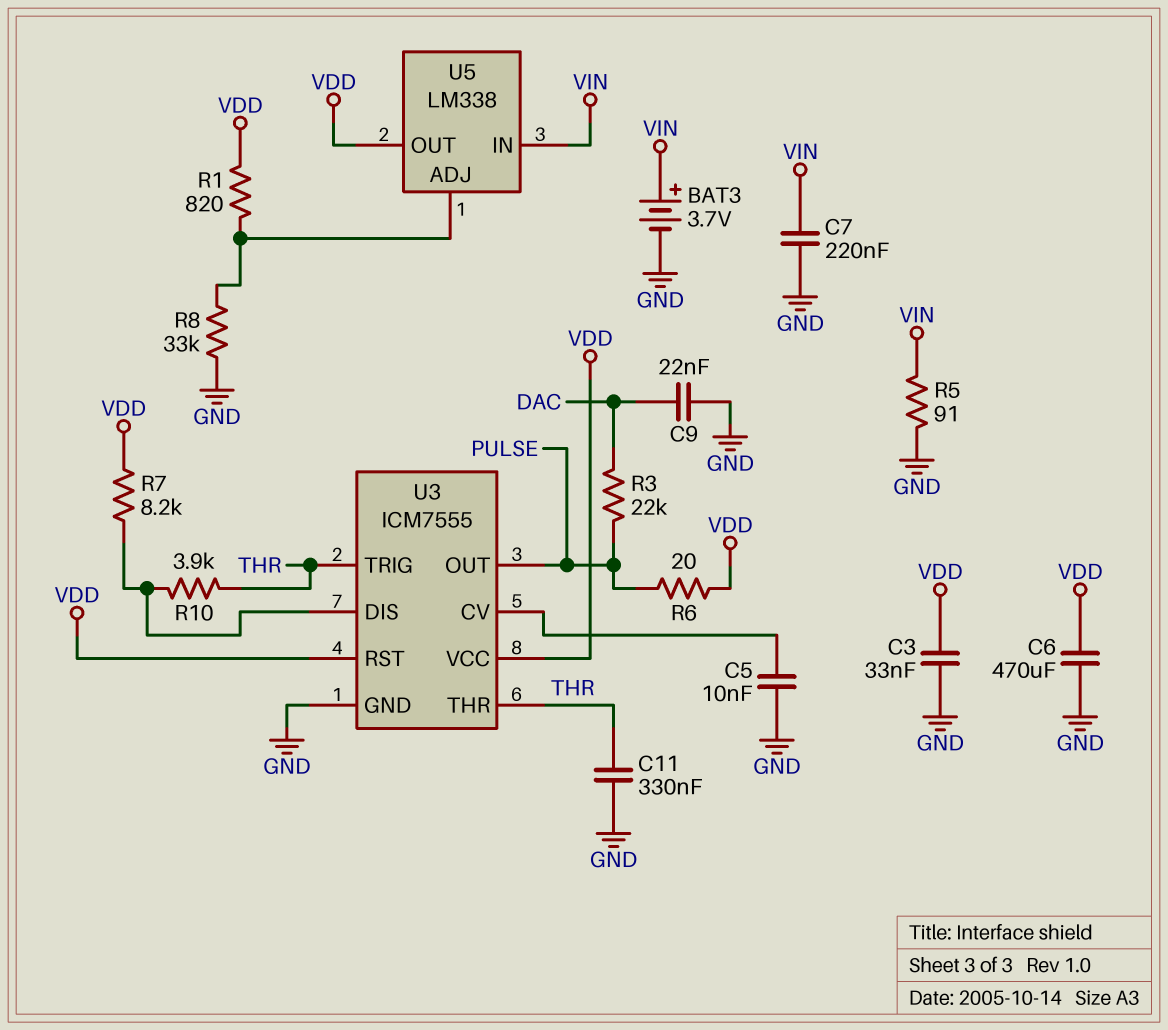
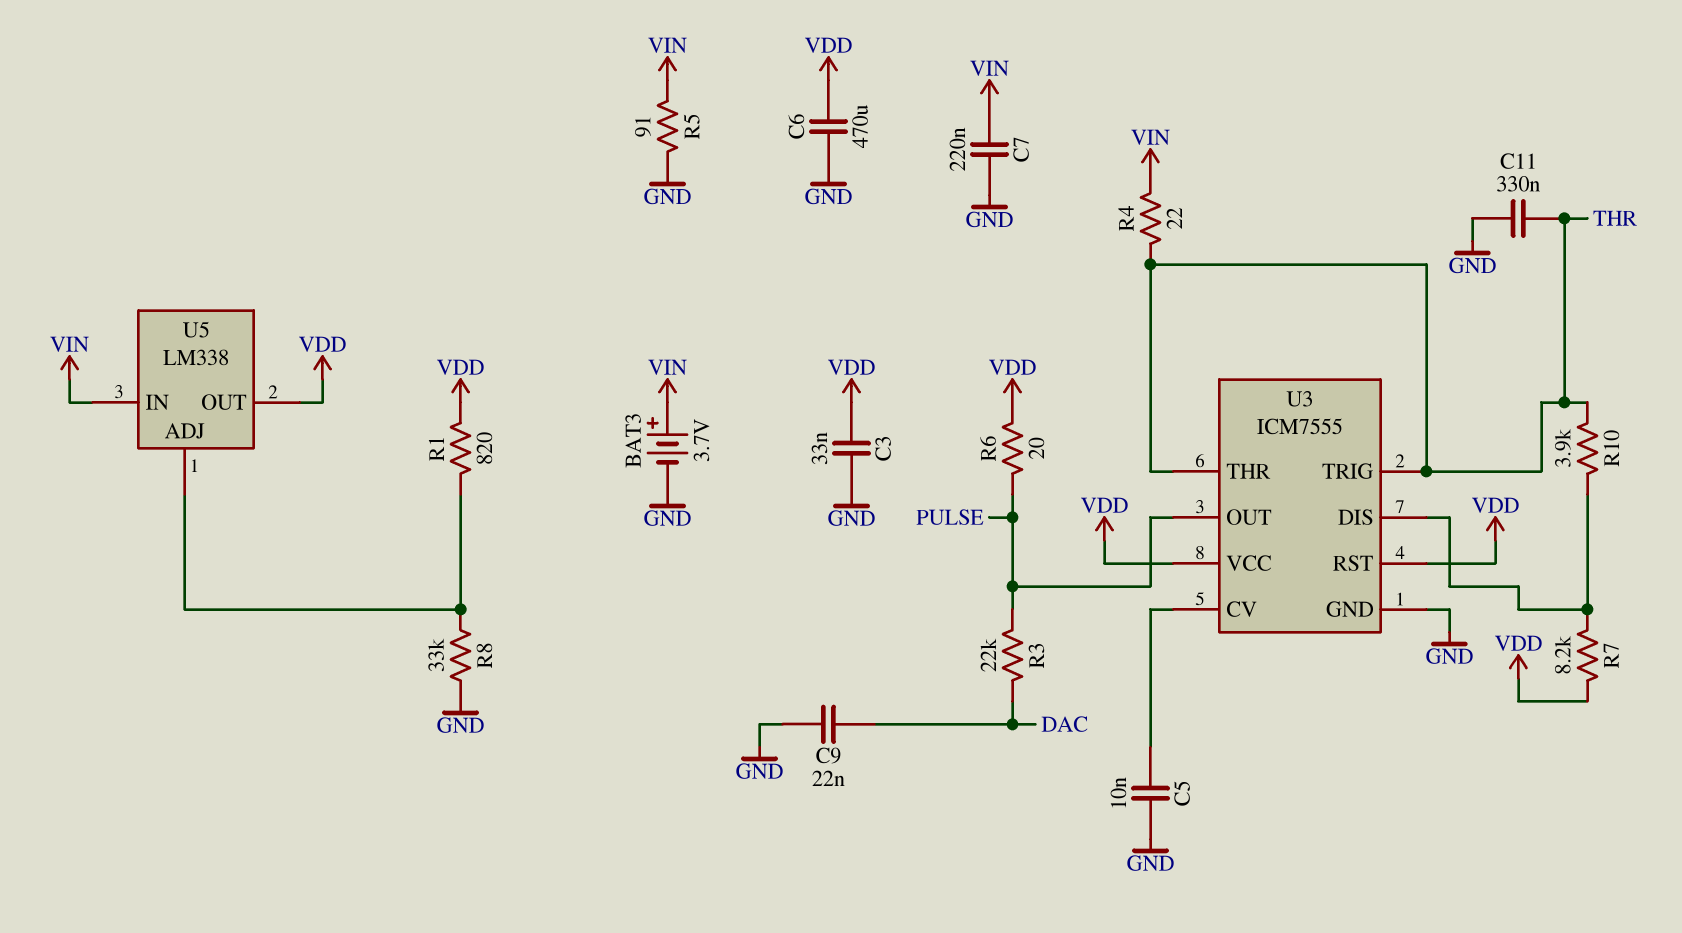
R4: none -> 22 (THR, VIN)

